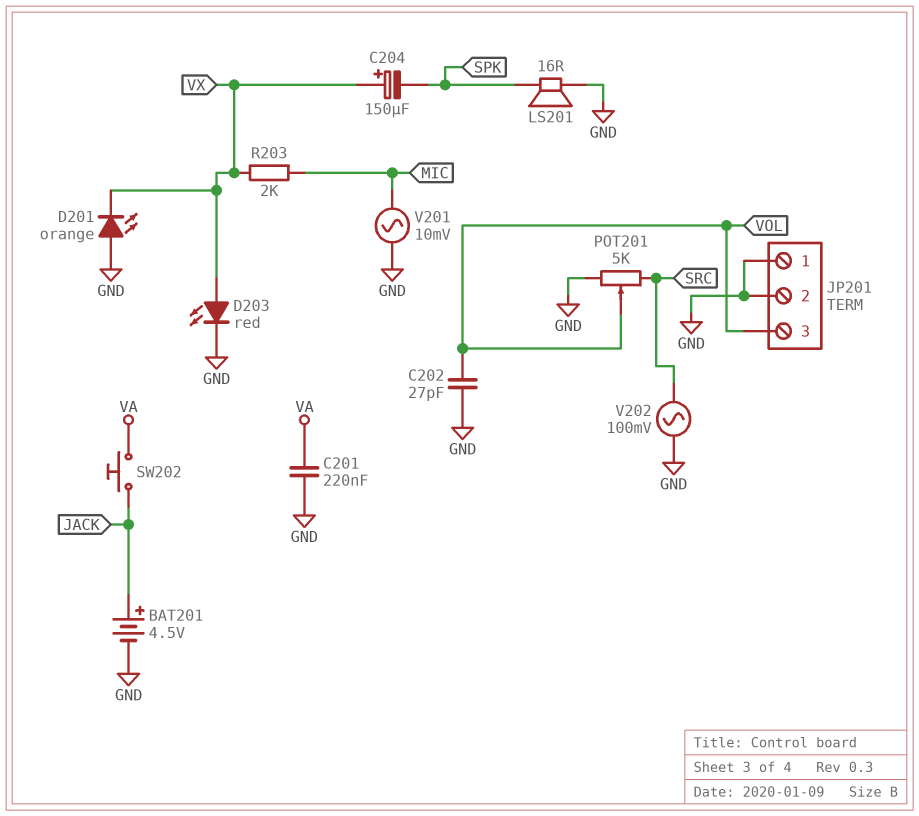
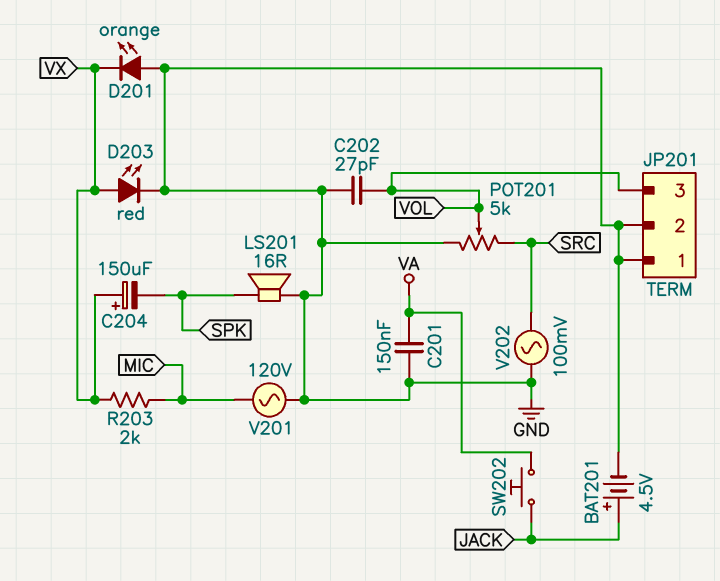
C201: 220nF (GND, VA) -> 150nF (GND, VA)
V201: AC 10mV (GND, MIC) -> AC 120V (GND, MIC)

